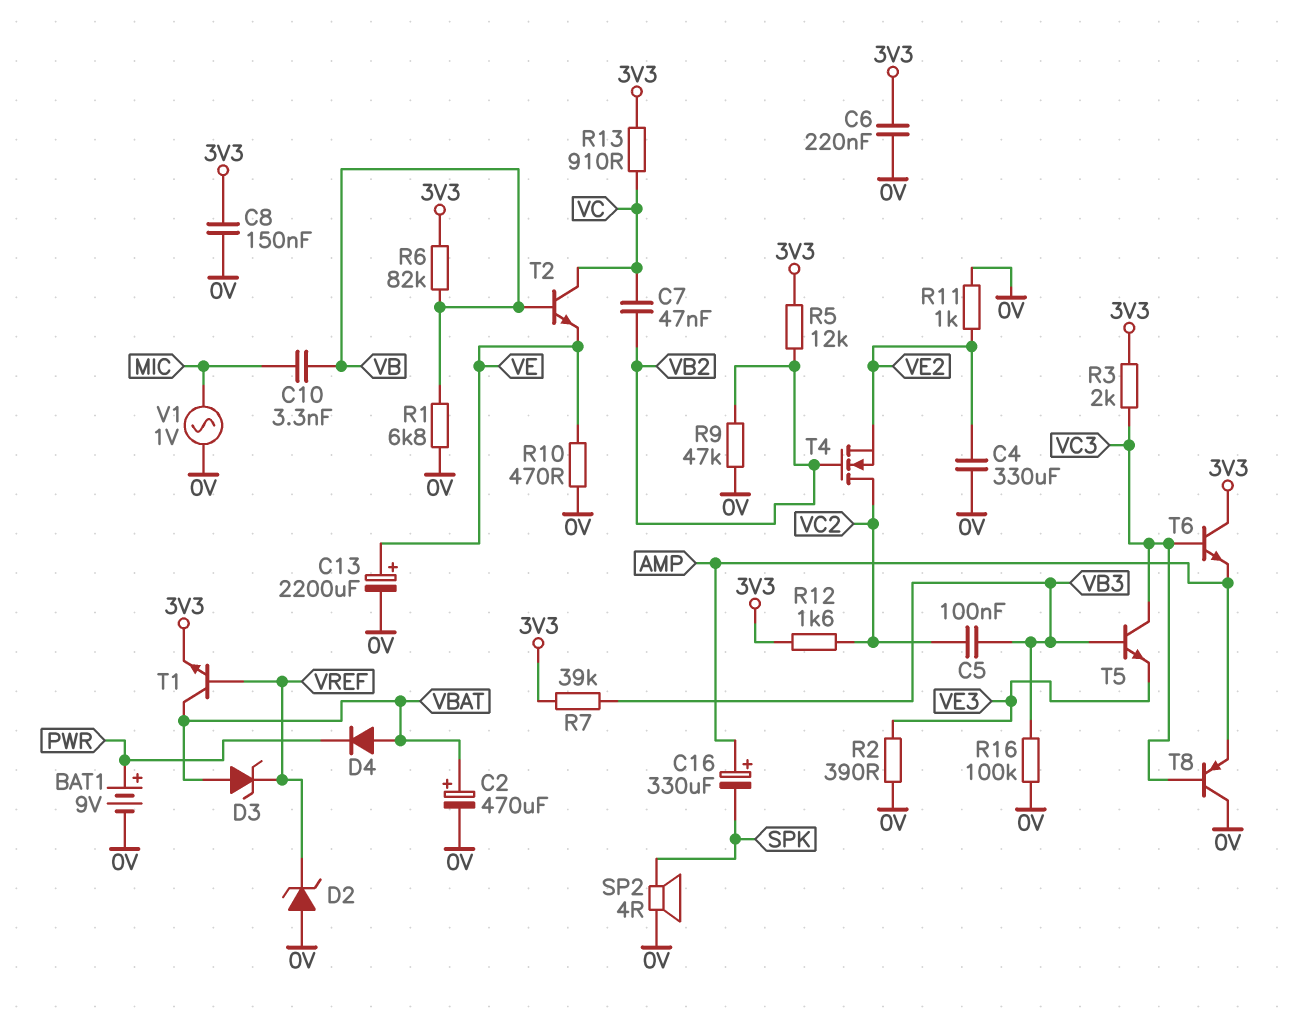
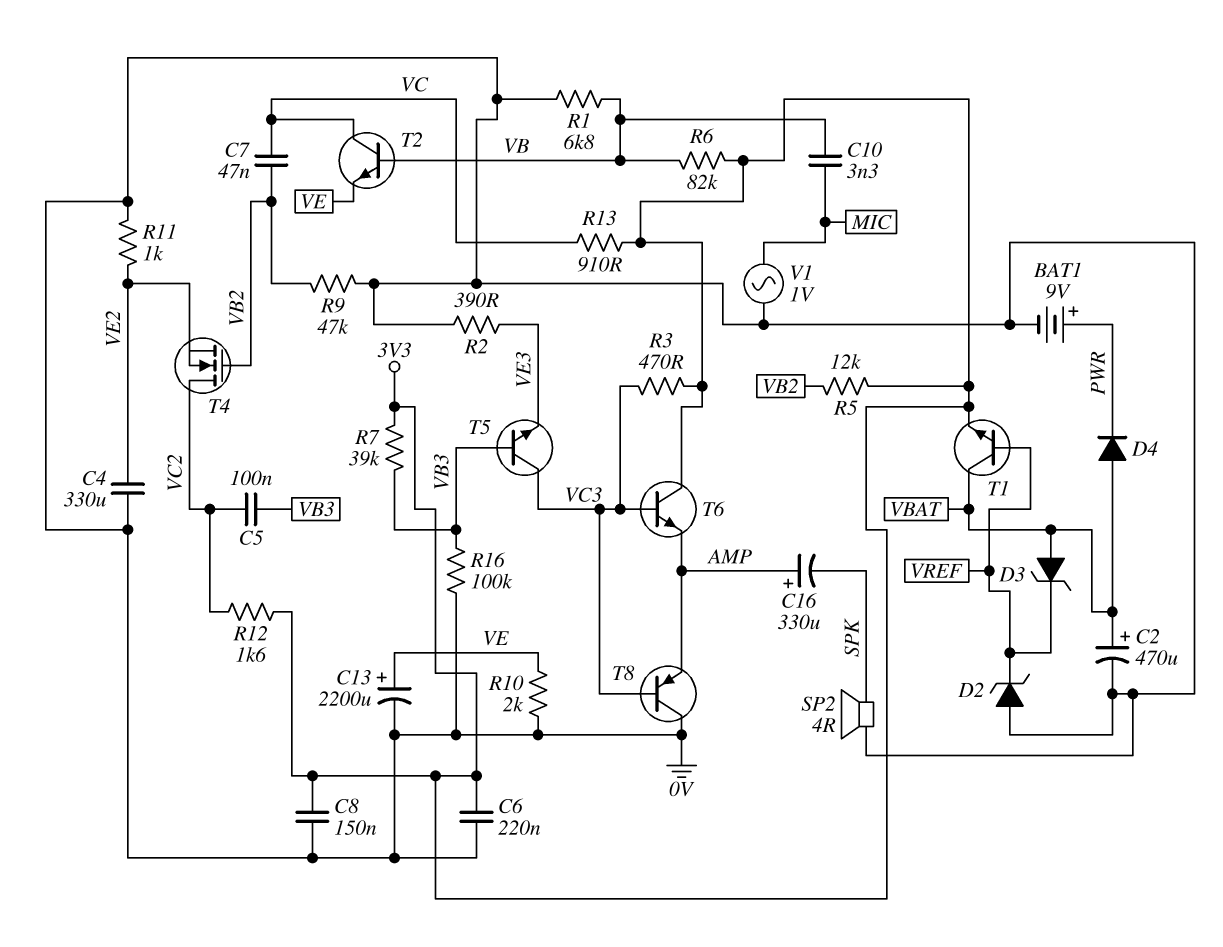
R3: 2k (3V3, VC3) -> 470 (3V3, VC3)
R10: 470 (0V, VE) -> 2k (0V, VE)

